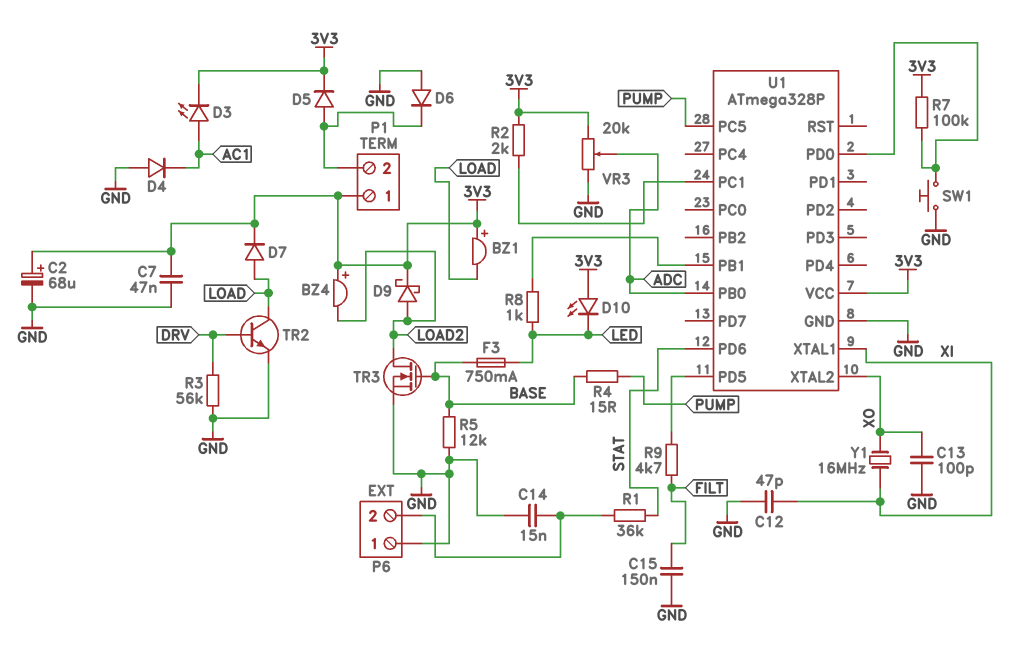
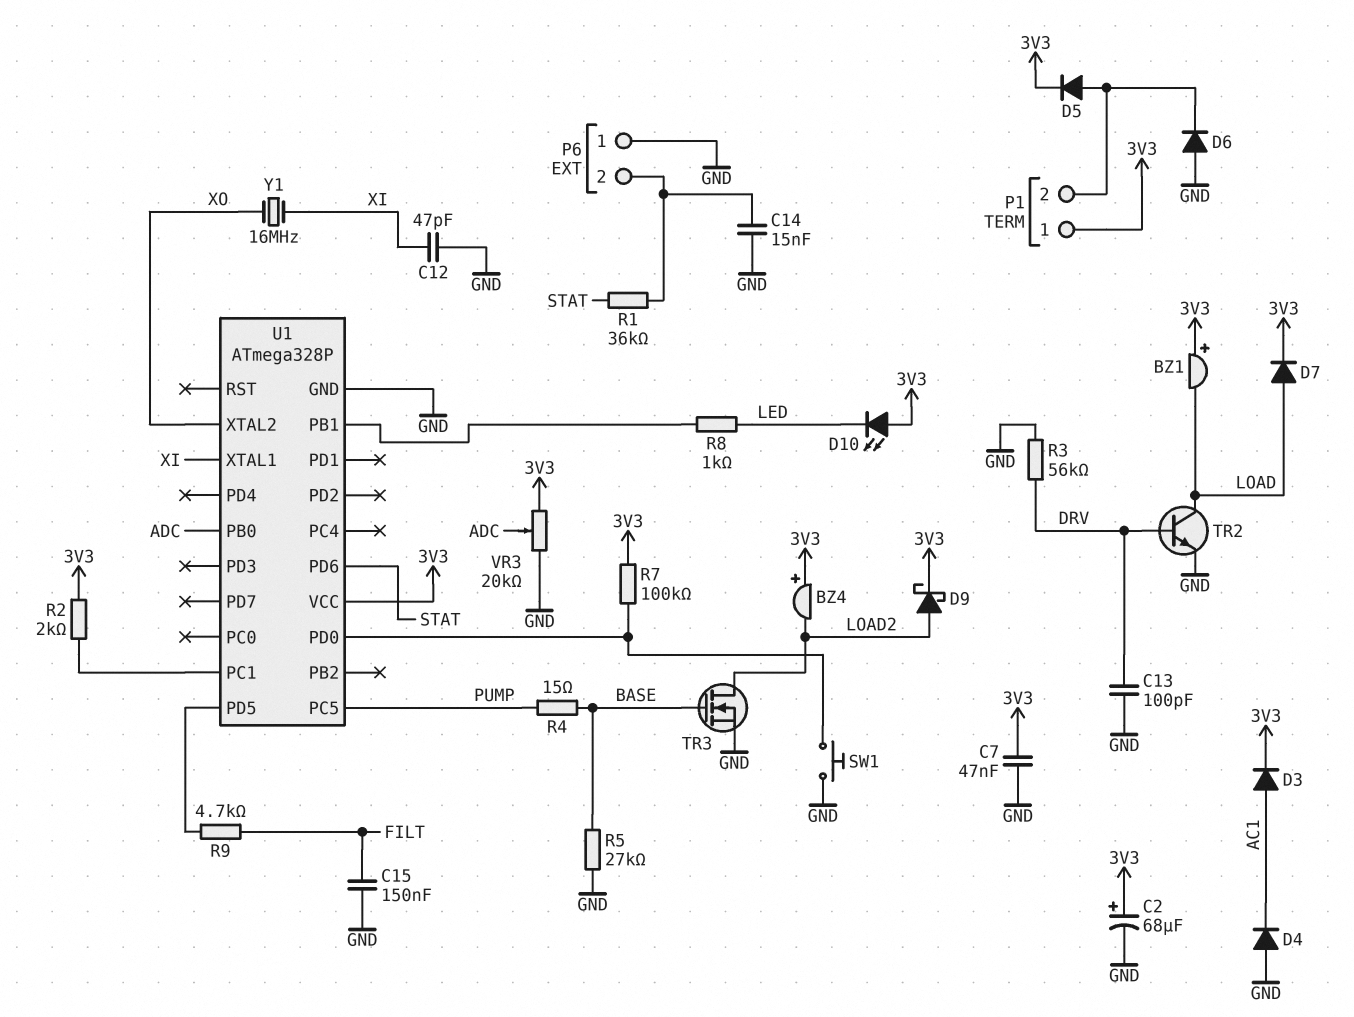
C13: 100pF (GND, XO) -> 100pF (DRV, GND)
D3: LED (A AC1, K 3V3) -> diode (A AC1, K 3V3)
F3: 750mA (BASE, LED) -> none
R5: 12k (BASE, GND) -> 27k (BASE, GND)

